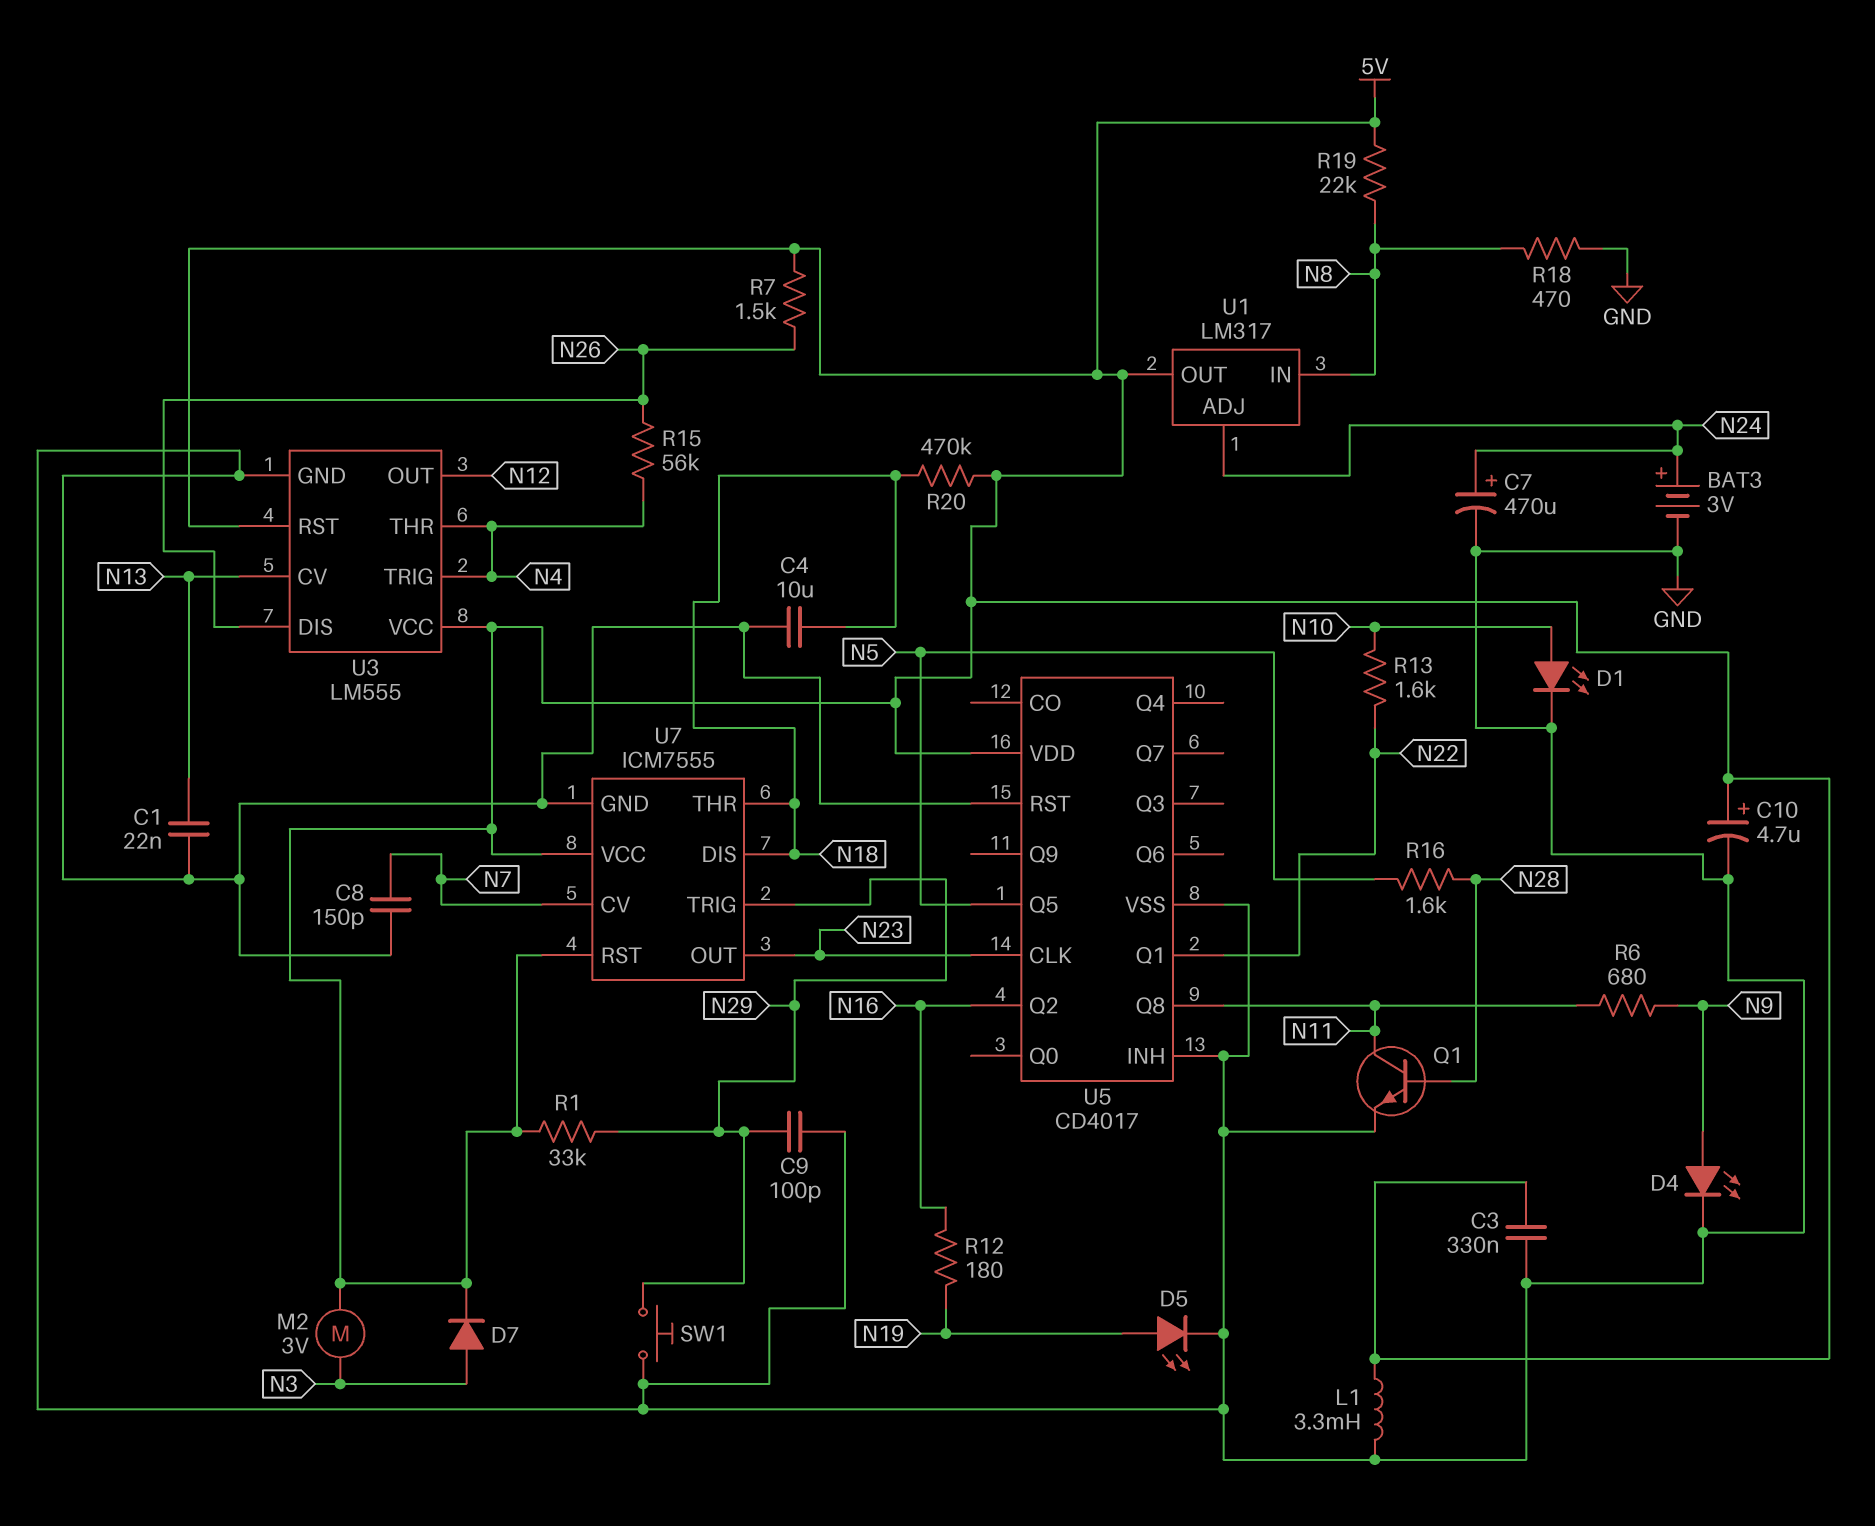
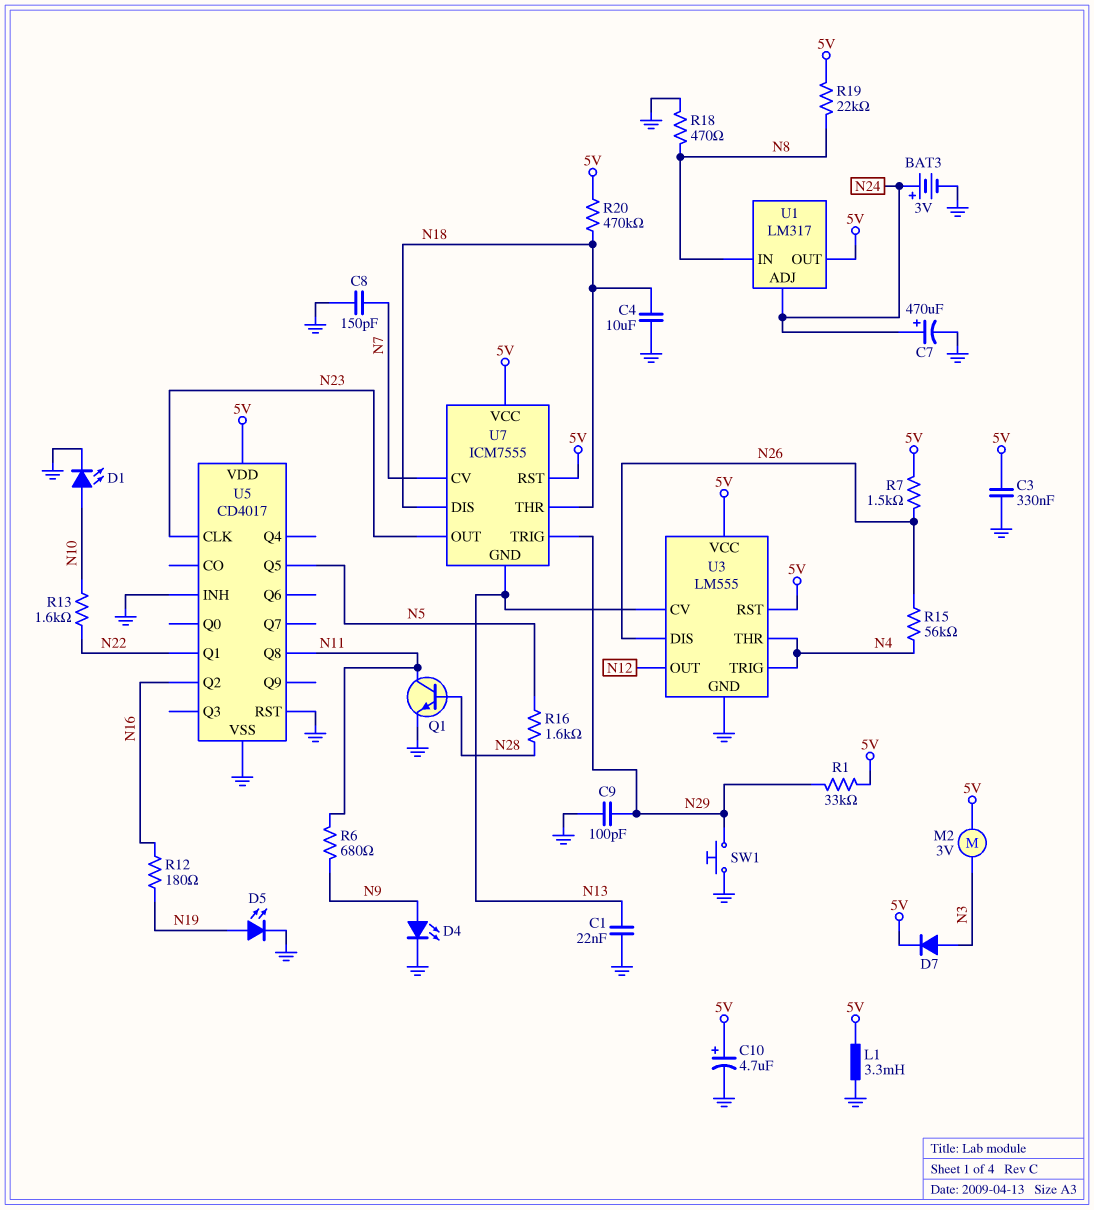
U7 pin GND: GND -> N13

